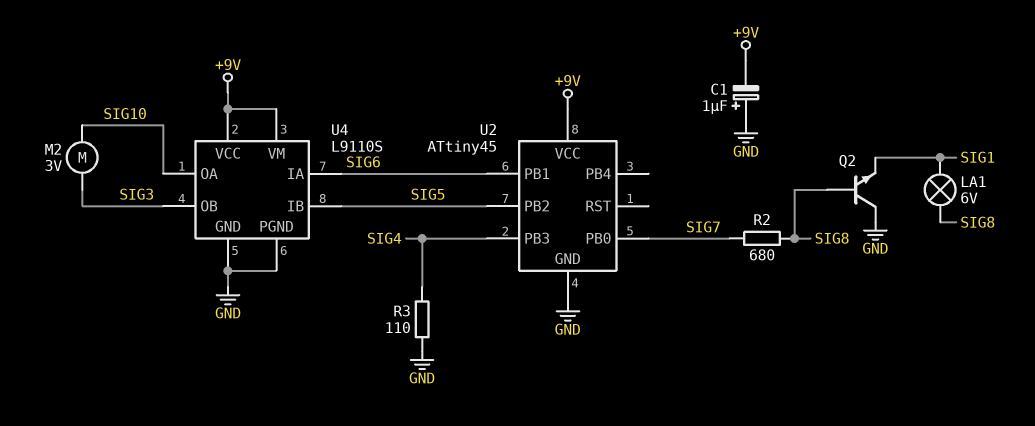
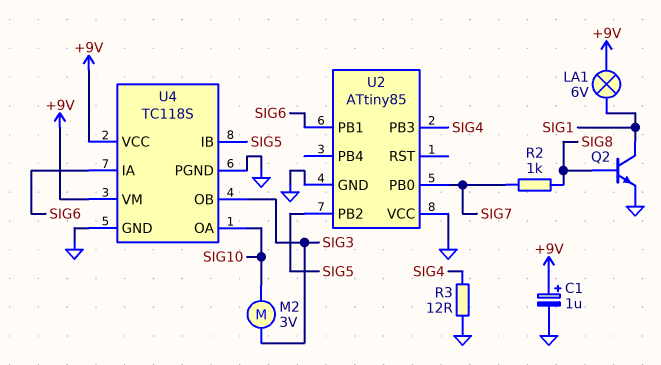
C1: 1uF (plus GND, minus +9V) -> 1uF (plus +9V, minus GND)
LA1: lamp 6V (SIG1, SIG8) -> lamp 6V (+9V, SIG1)
Q2: NPN (B SIG8, C GND, E SIG1) -> NPN (B SIG8, C SIG1, E GND)
R2: 680 (SIG7, SIG8) -> 1k (SIG7, SIG8)
R3: 110 (GND, SIG4) -> 12 (GND, SIG4)
U2: ATtiny45 -> ATtiny85
U2 pin VCC: +9V -> GND
U4: L9110S -> TC118S

